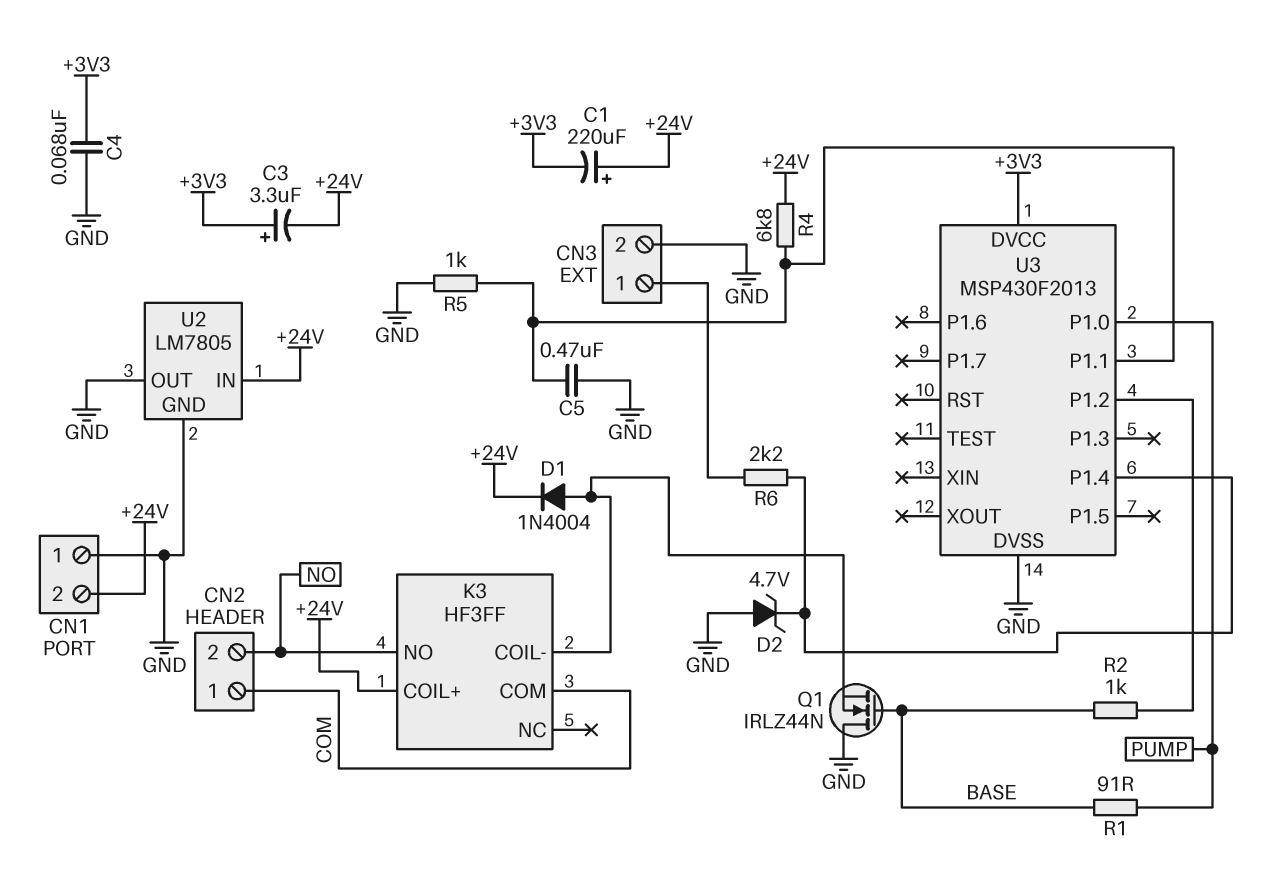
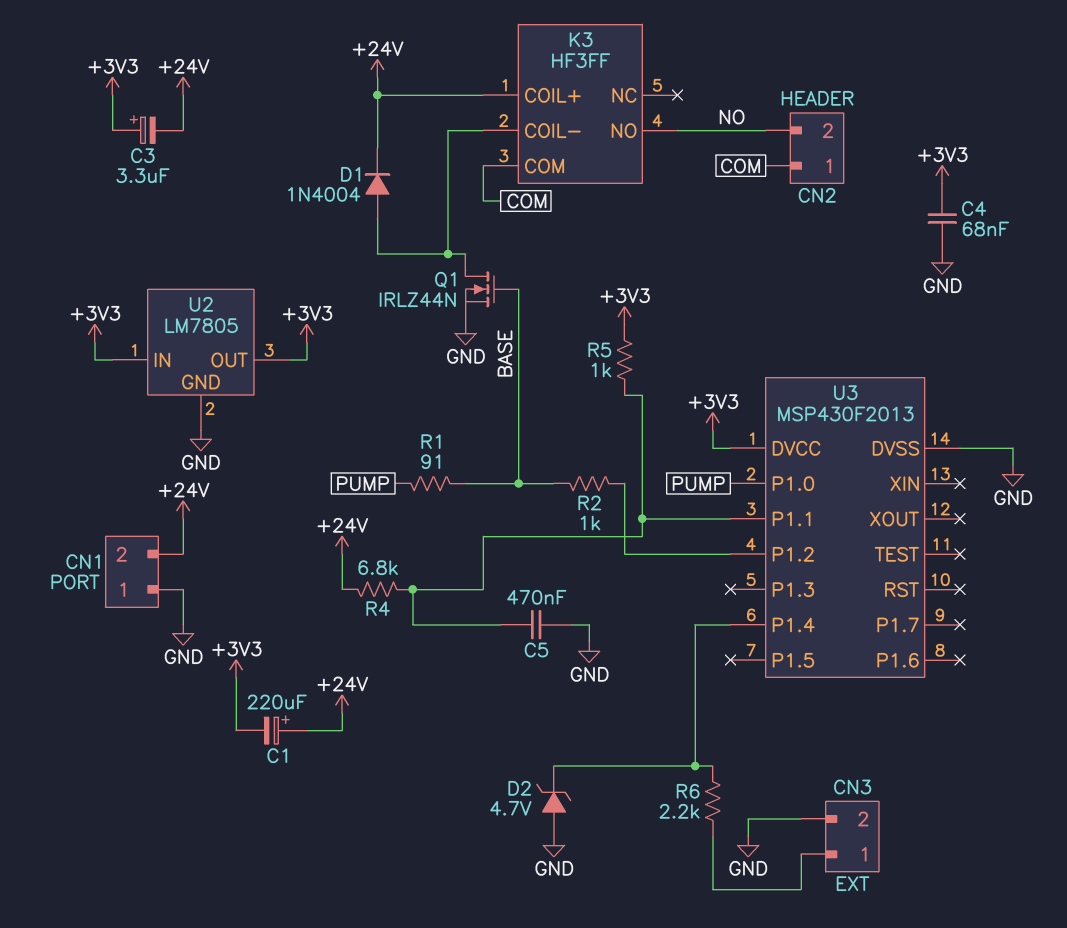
Q1: NMOS IRLZ44N (G BASE, D GND, S K3/COIL-) -> NMOS IRLZ44N (G BASE, D K3/COIL-, S GND)
R5: 1k (GND, U3/P1.1) -> 1k (+3V3, U3/P1.1)
U2 pin IN: +24V -> +3V3
U2 pin OUT: GND -> +3V3

